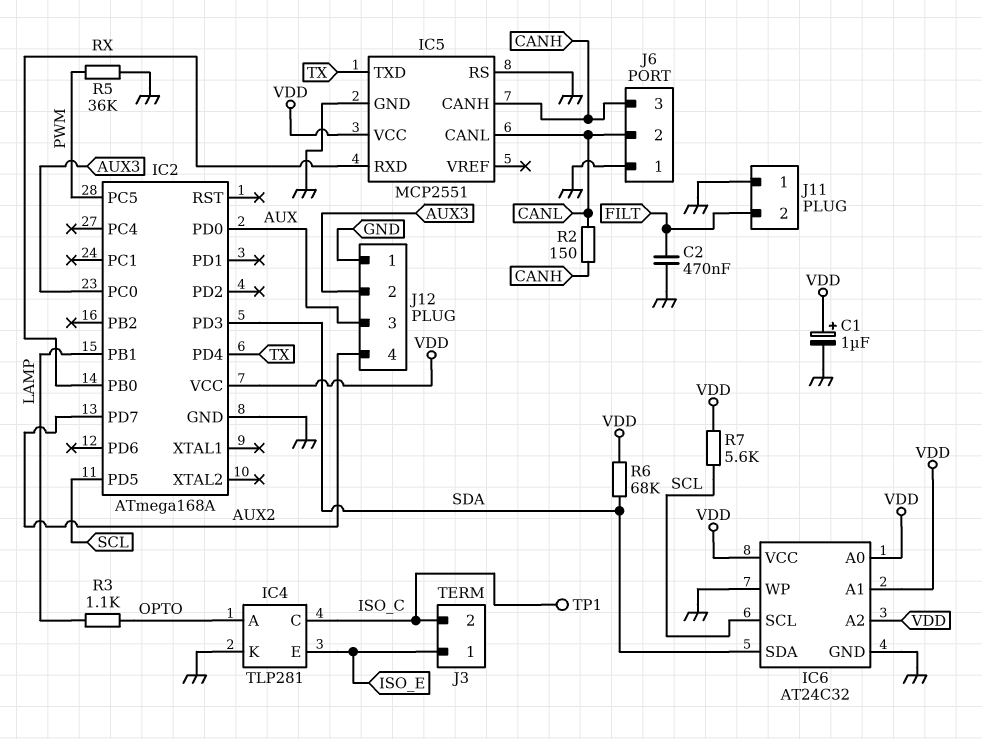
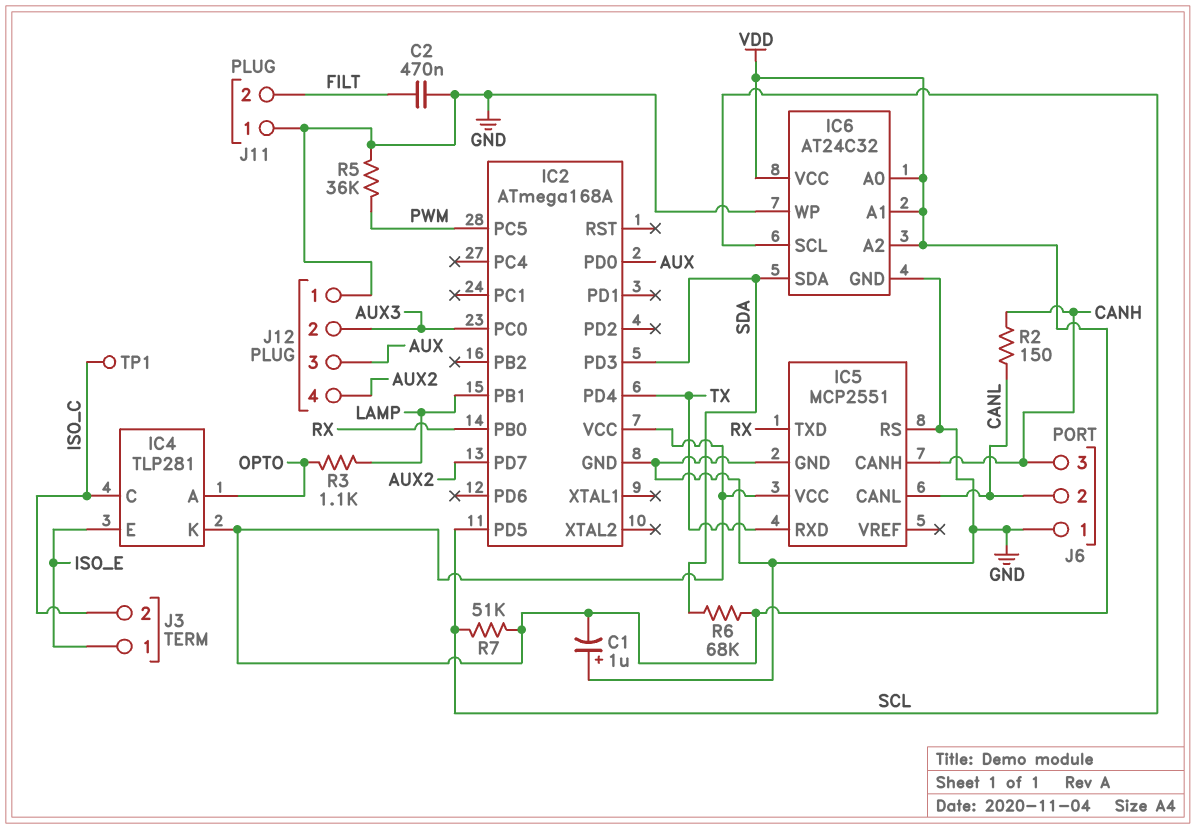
C1: 1uF (plus VDD, minus GND) -> 1uF (plus GND, minus VDD)
IC4 pin K: GND -> VDD
IC5 pin RXD: RX -> TX
IC5 pin TXD: TX -> RX
R7: 5.6k (SCL, VDD) -> 51k (SCL, VDD)

